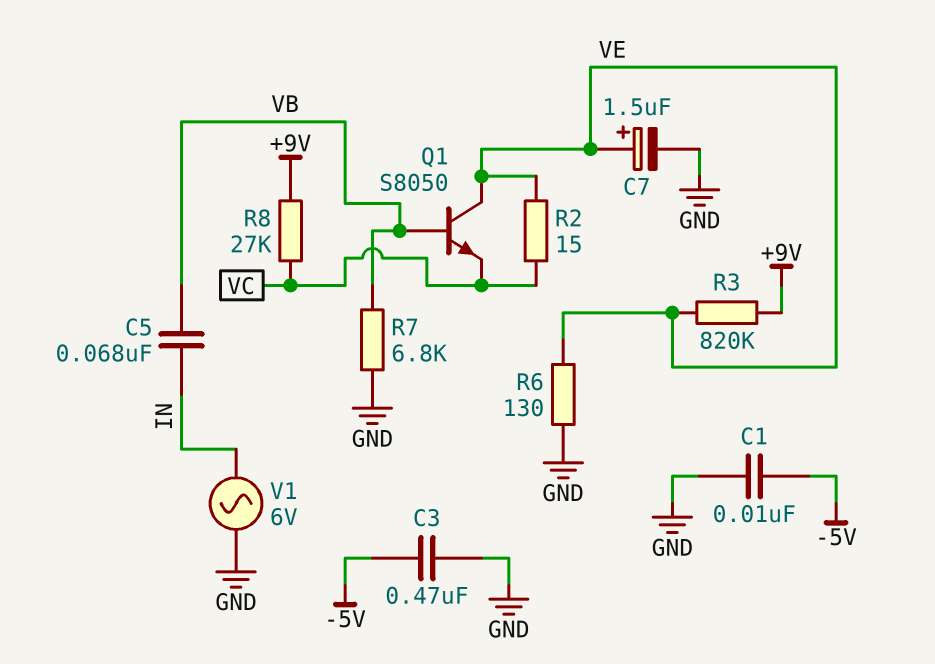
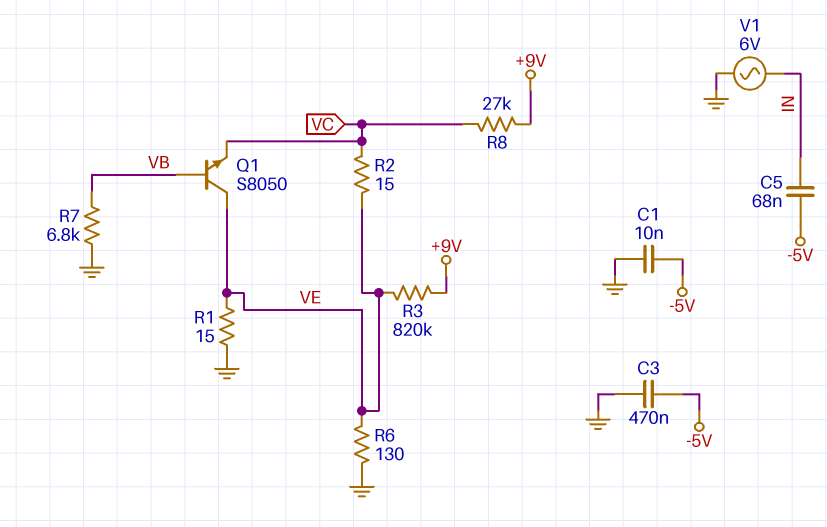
C5: 68nF (IN, VB) -> 68nF (-5V, IN)
C7: 1.5uF (plus VE, minus GND) -> none
R1: none -> 15 (GND, VE)

